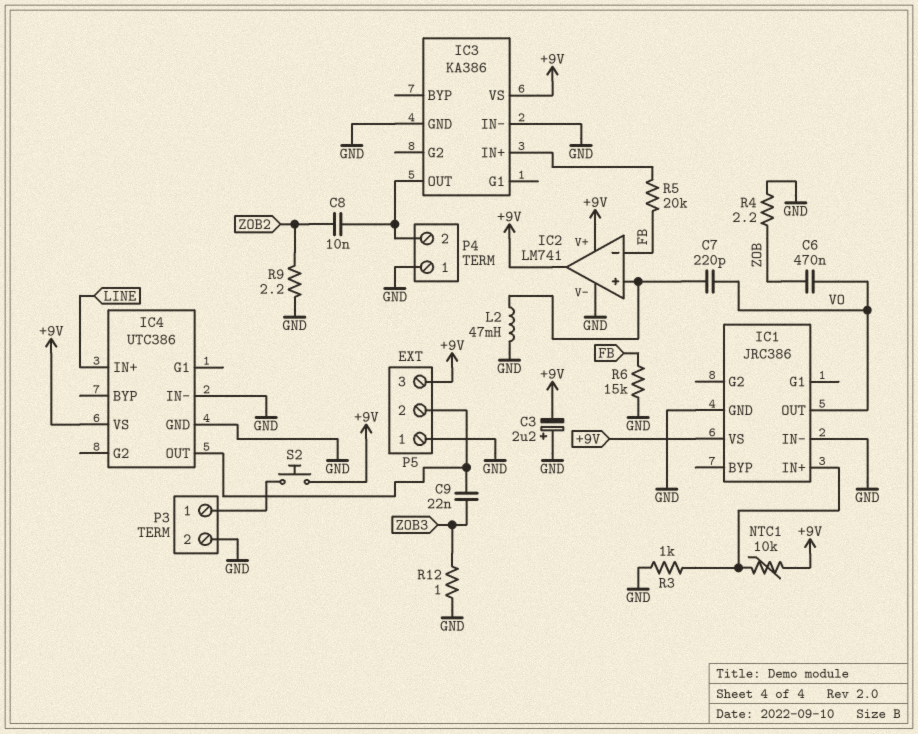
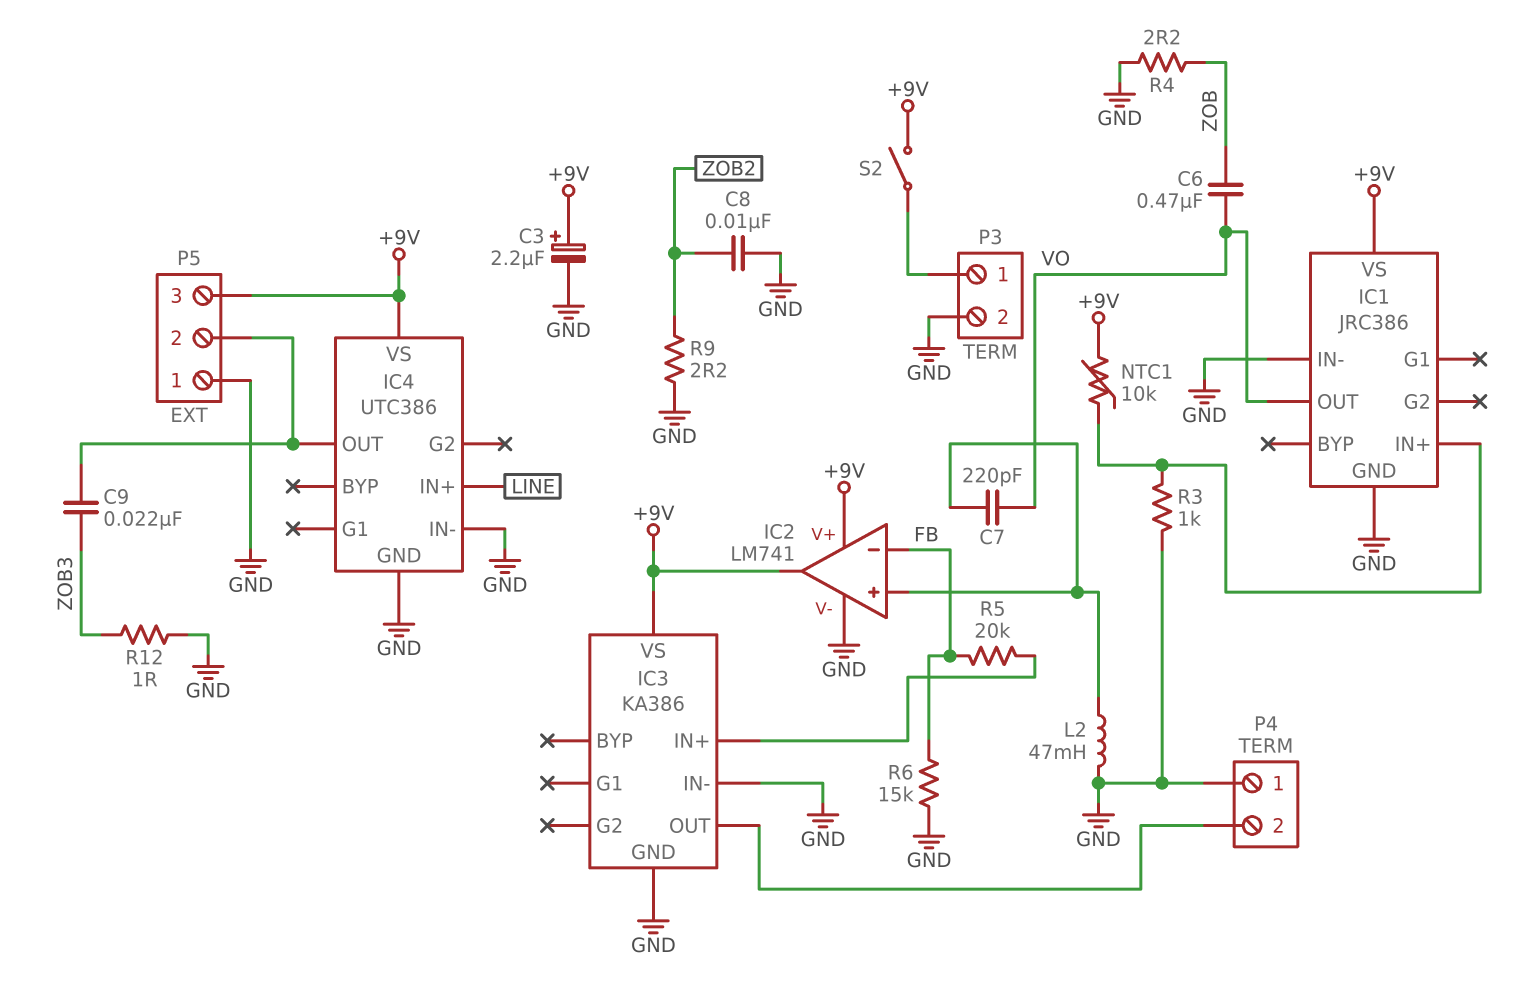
C3: 2.2uF (plus GND, minus +9V) -> 2.2uF (plus +9V, minus GND)
C8: 10nF (IC3/OUT, ZOB2) -> 10nF (GND, ZOB2)
S2: button (+9V, P3/1) -> switch (+9V, P3/1)

